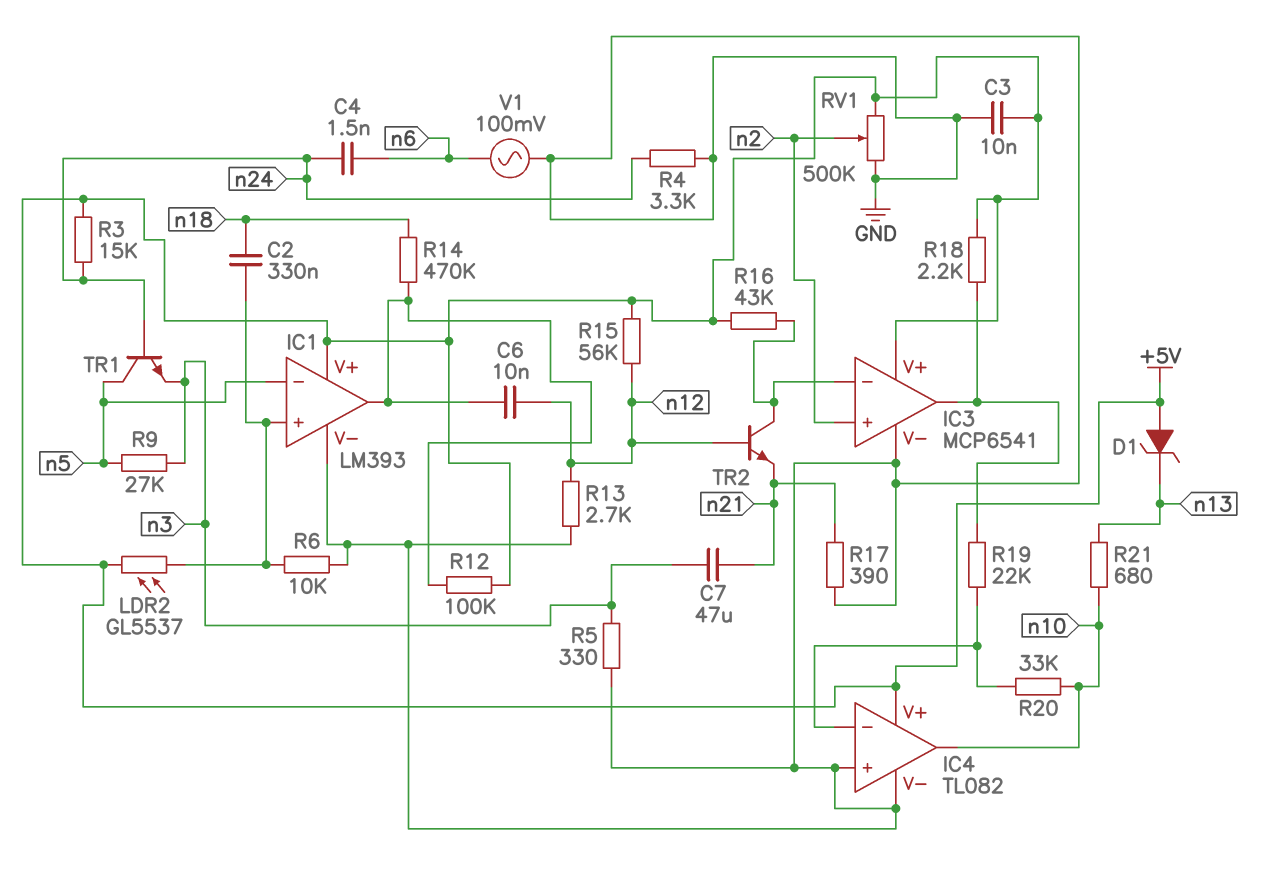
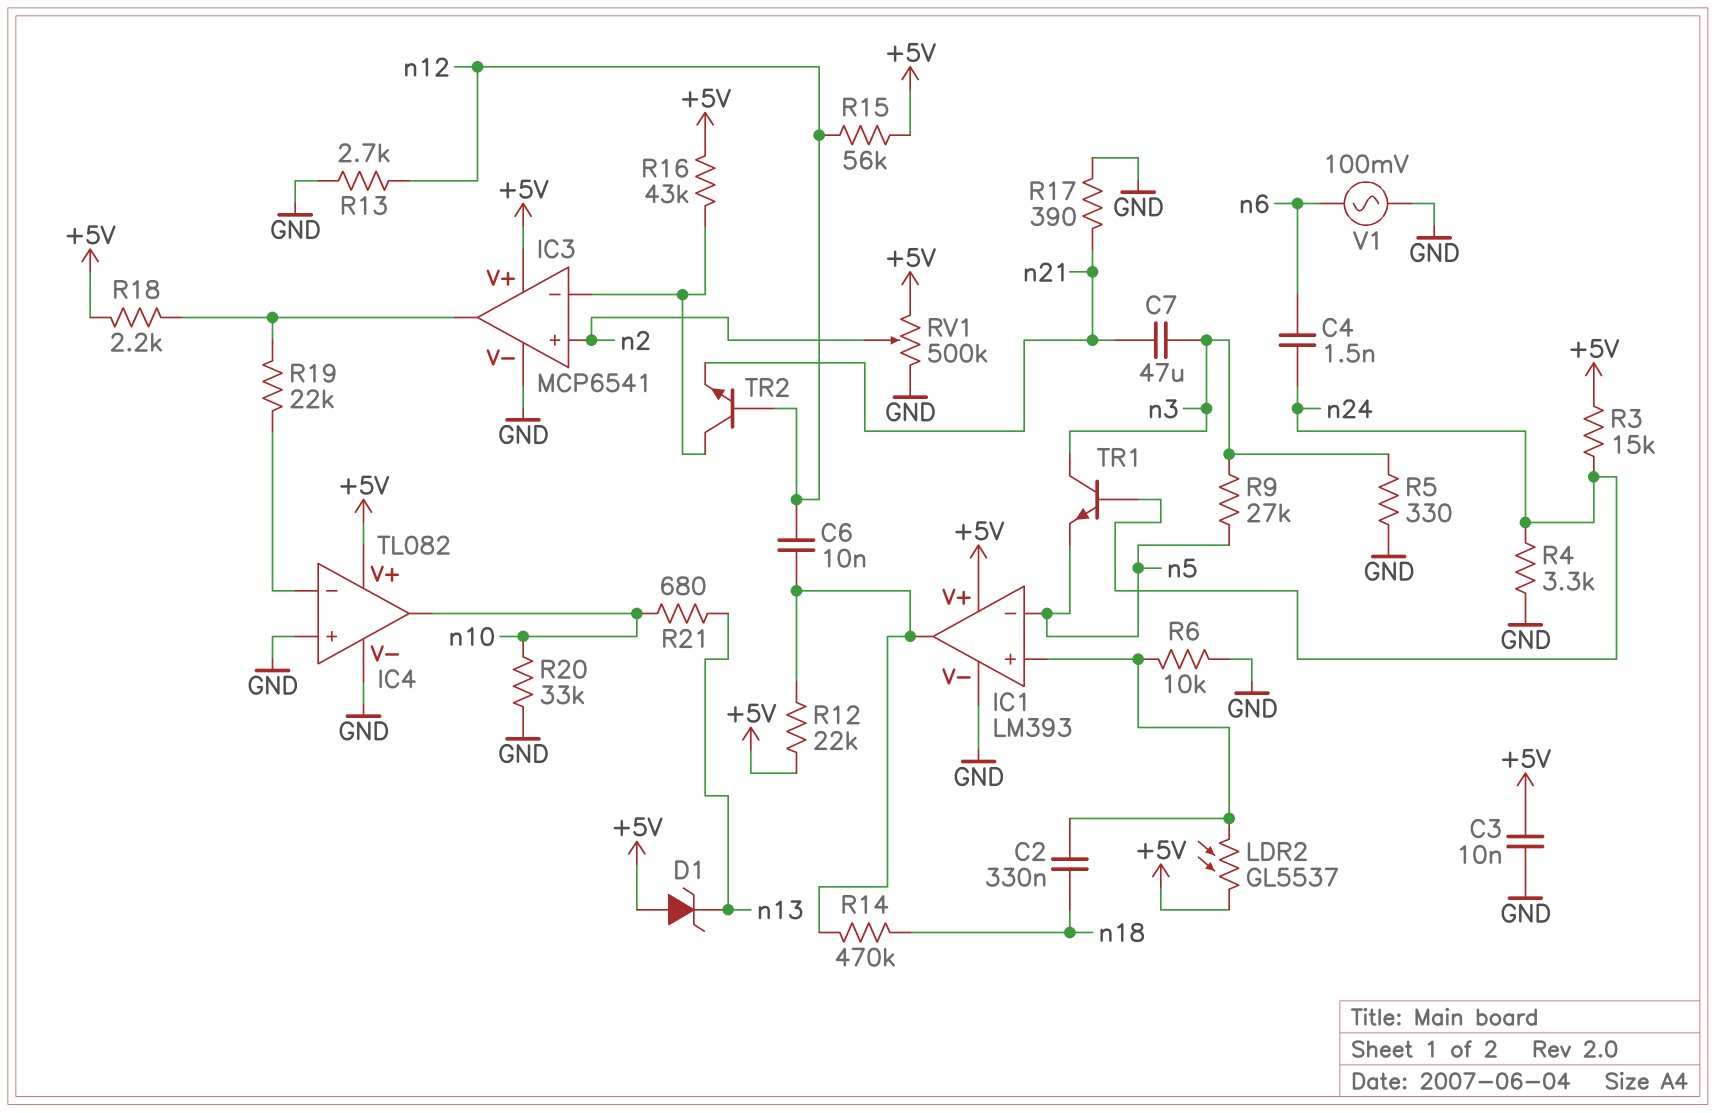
R12: 100k (+5V, IC1/out) -> 22k (+5V, IC1/out)
R20: 33k (IC4/in-, n10) -> 33k (GND, n10)
TR1: NPN (B n24, C n5, E n3) -> NPN (B n24, C n3, E n5)

